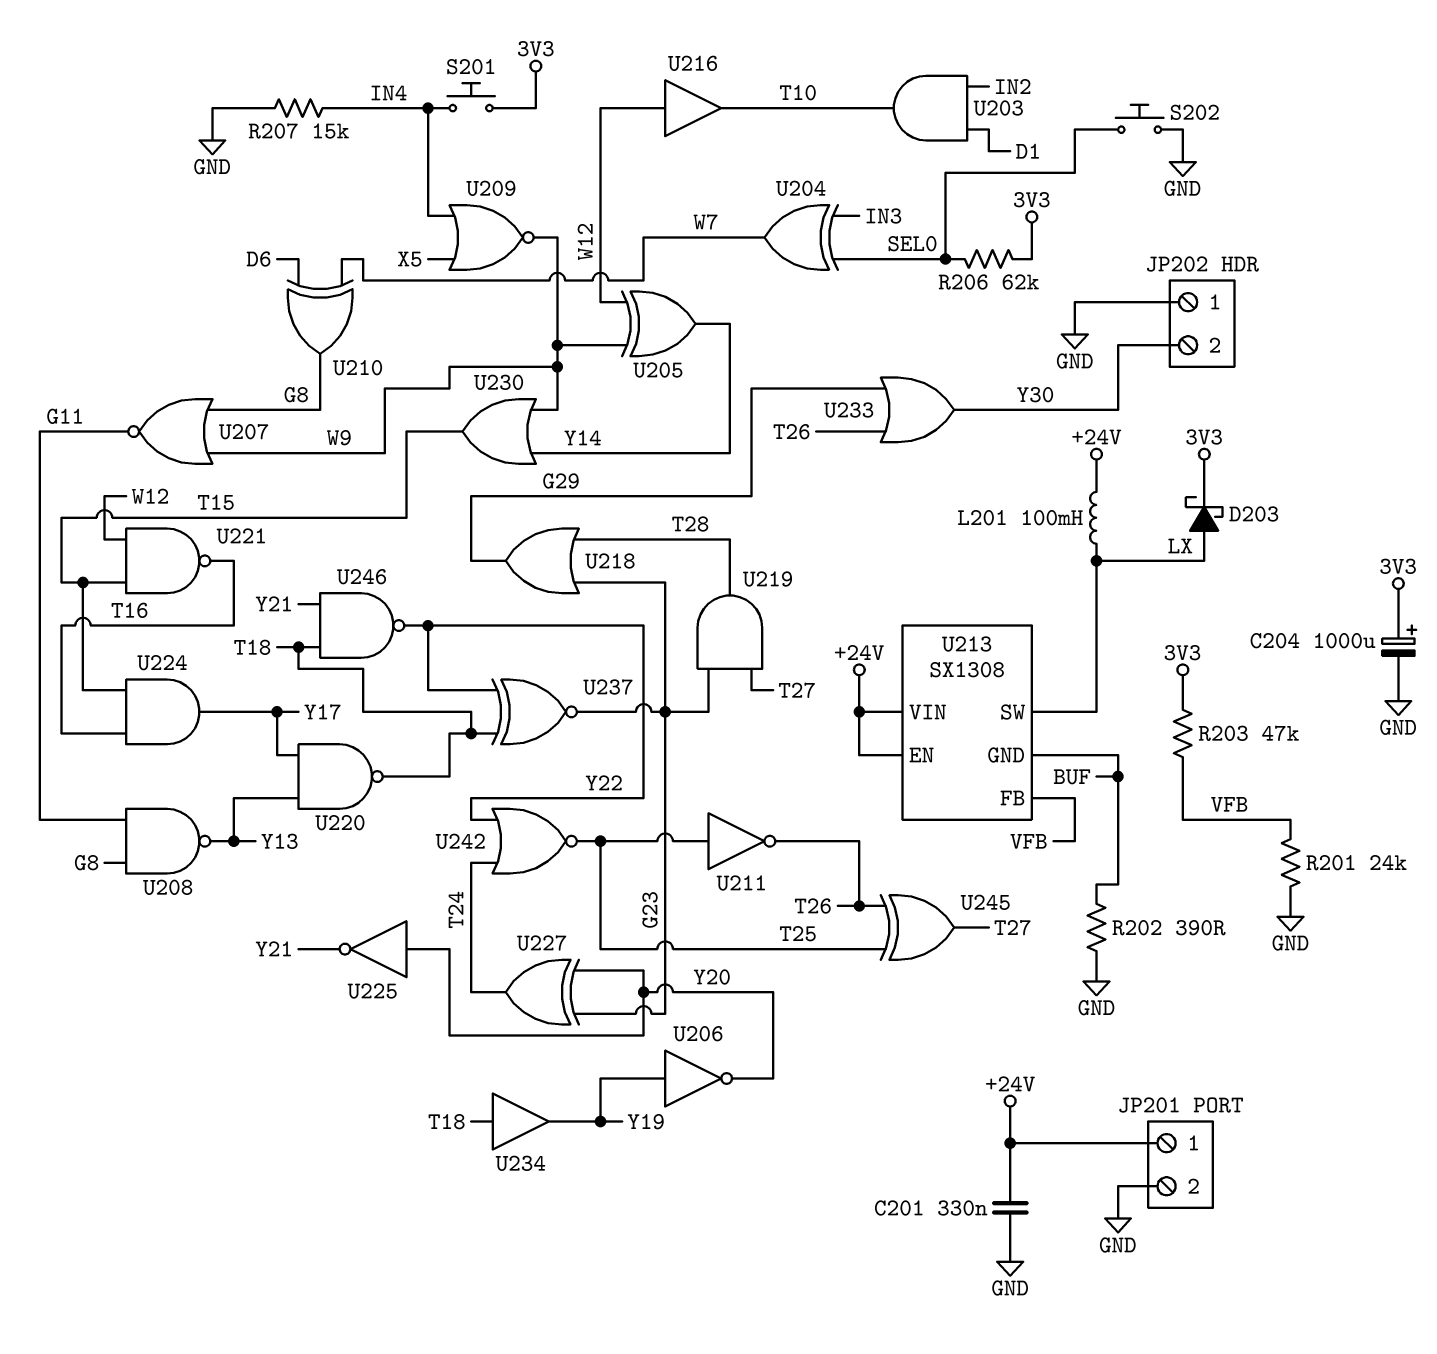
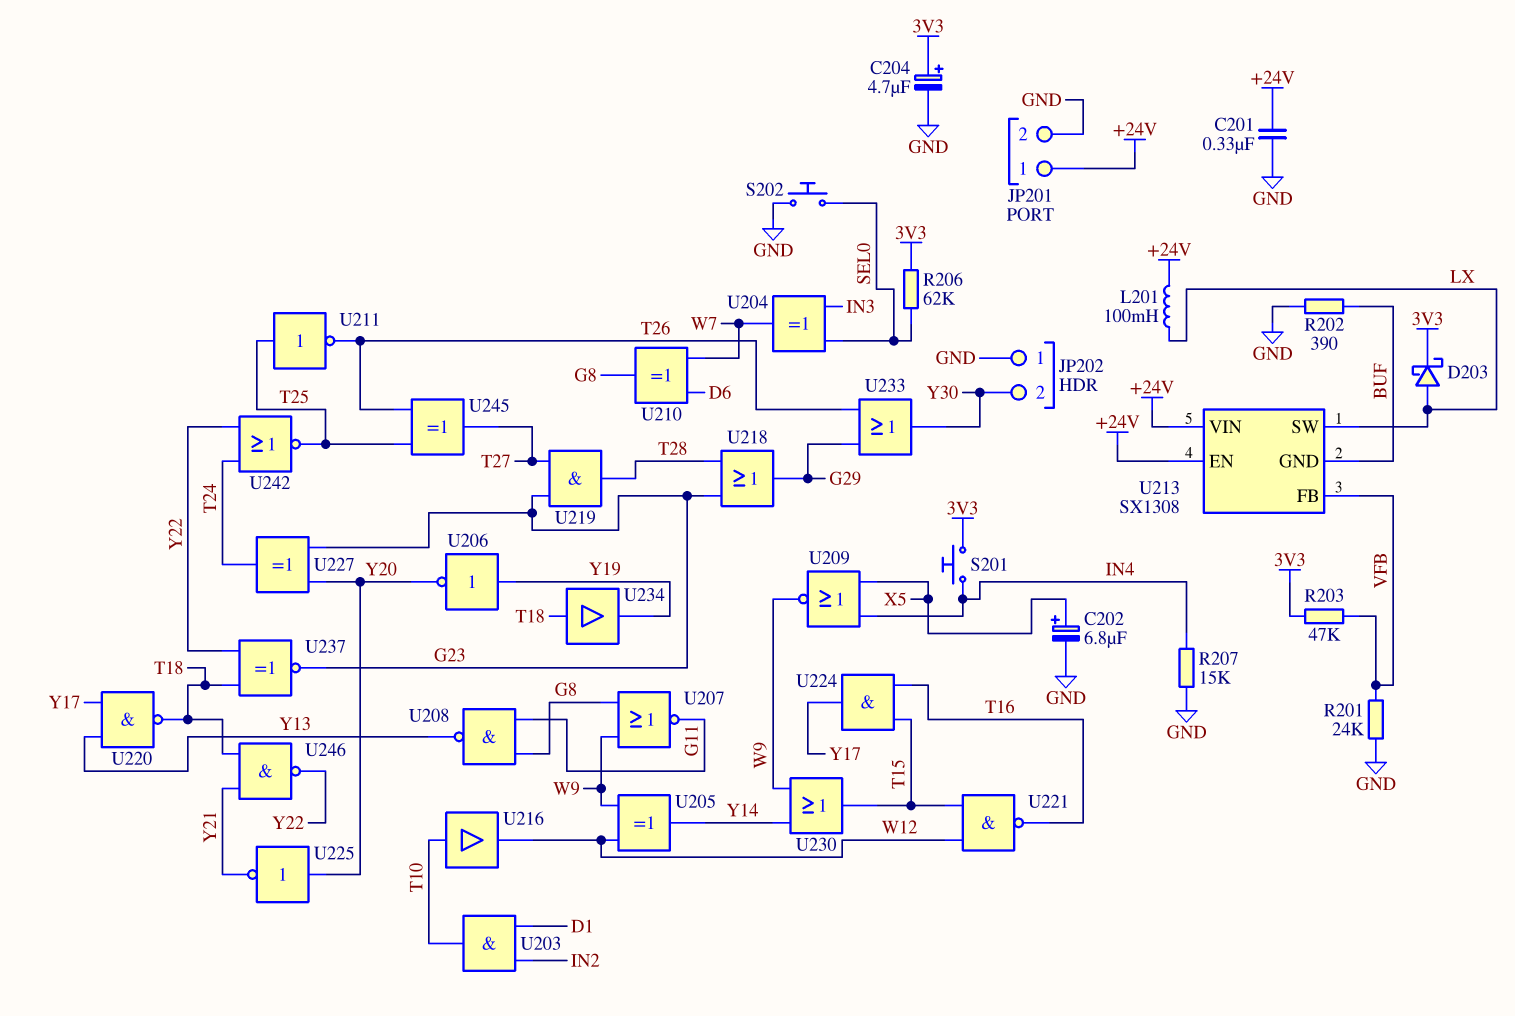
C202: none -> 6.8uF (plus X5, minus GND)
C204: 1000uF (plus 3V3, minus GND) -> 4.7uF (plus 3V3, minus GND)
U216: buffer (in W12, out T10) -> buffer (in T10, out W12)

